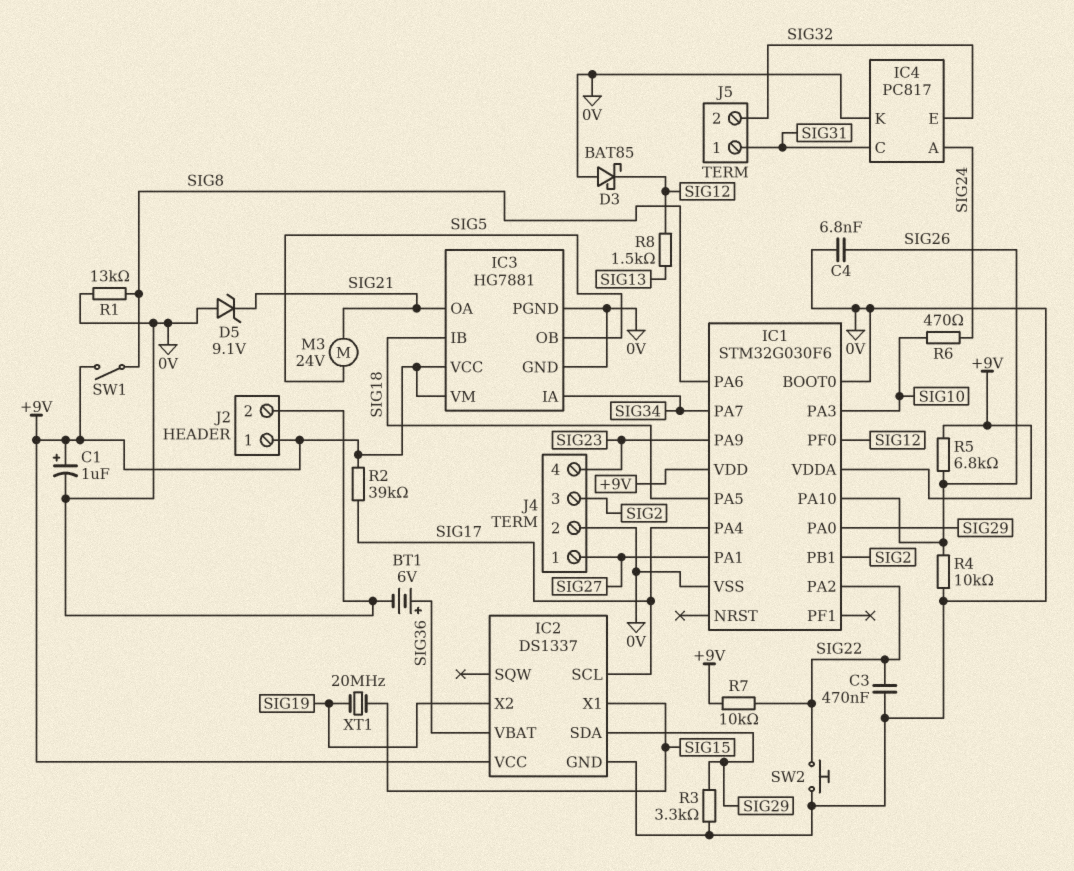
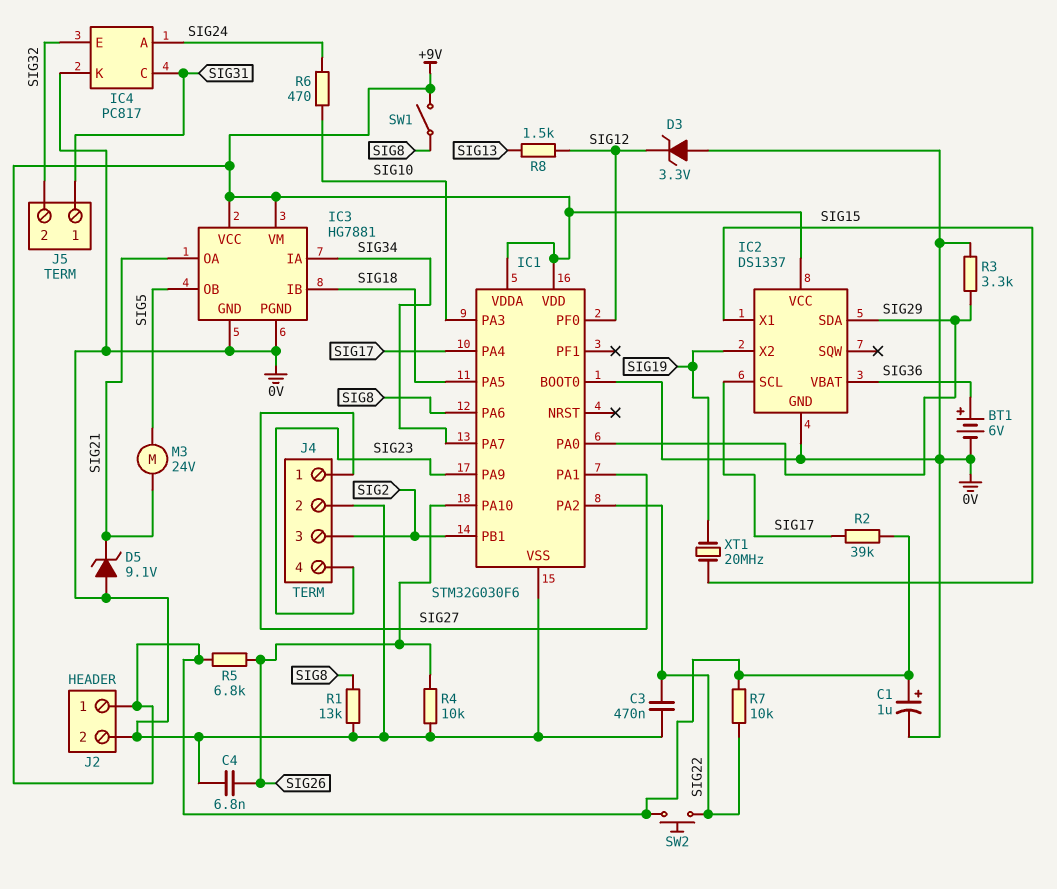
D3: schottky BAT85 (A 0V, K SIG12) -> zener 3.3V (A 0V, K SIG12)
SW2: button (0V, SIG22) -> button (+9V, SIG22)

